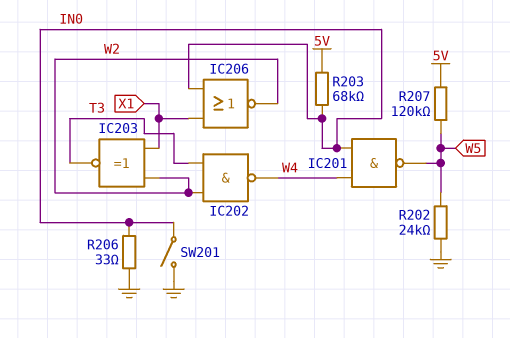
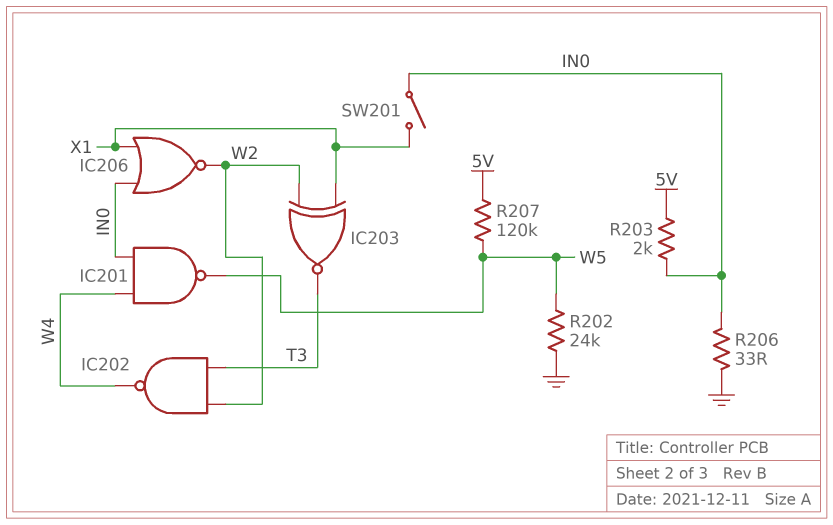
R203: 68k (5V, IN0) -> 2k (5V, IN0)
SW201: switch (GND, IN0) -> switch (IN0, X1)

